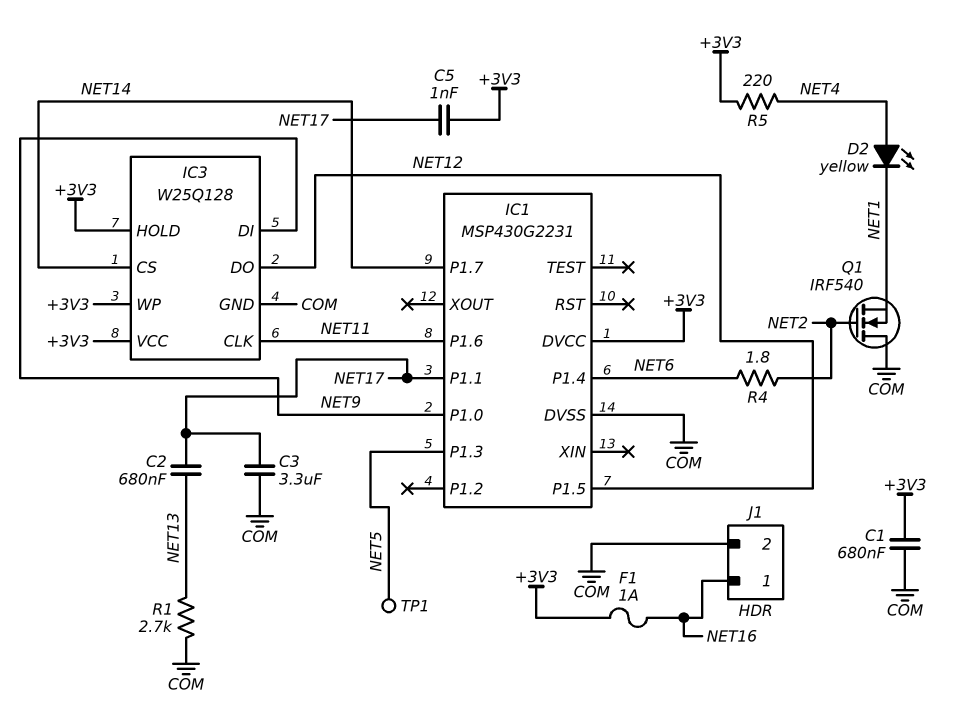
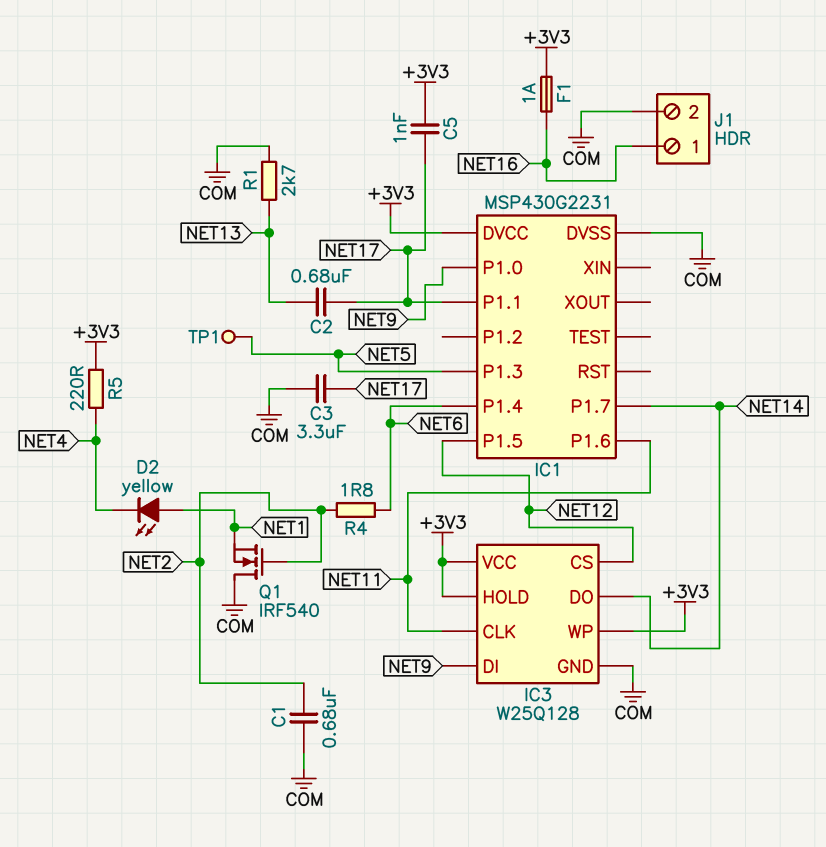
C1: 680nF (+3V3, COM) -> 680nF (COM, NET2)
D2: LED yellow (A NET4, K NET1) -> LED yellow (A NET1, K NET4)
IC3 pin CS: NET14 -> NET12
IC3 pin DO: NET12 -> NET14

